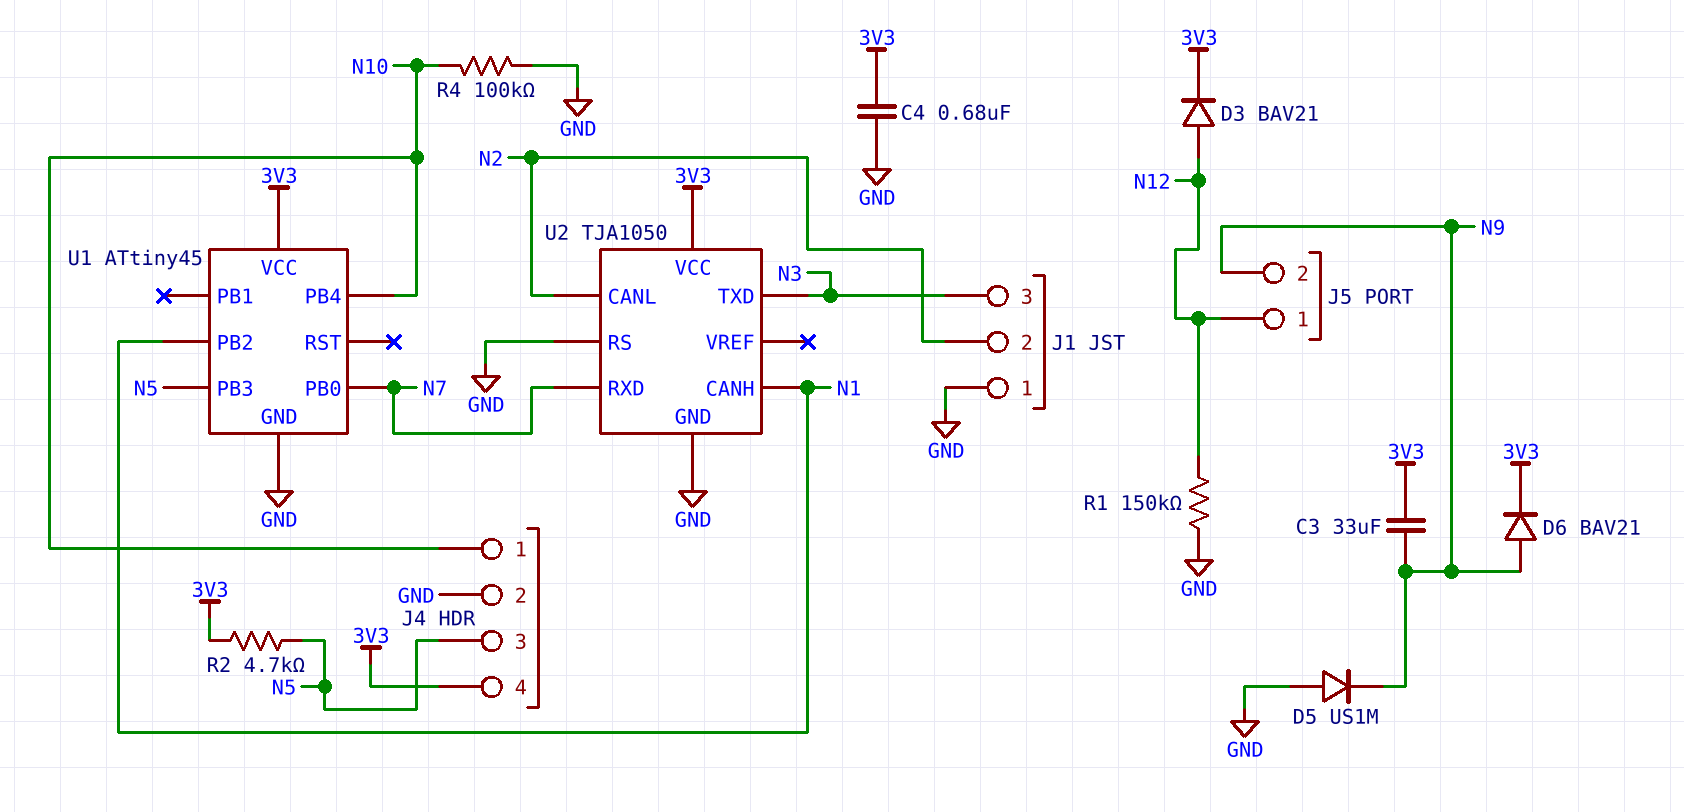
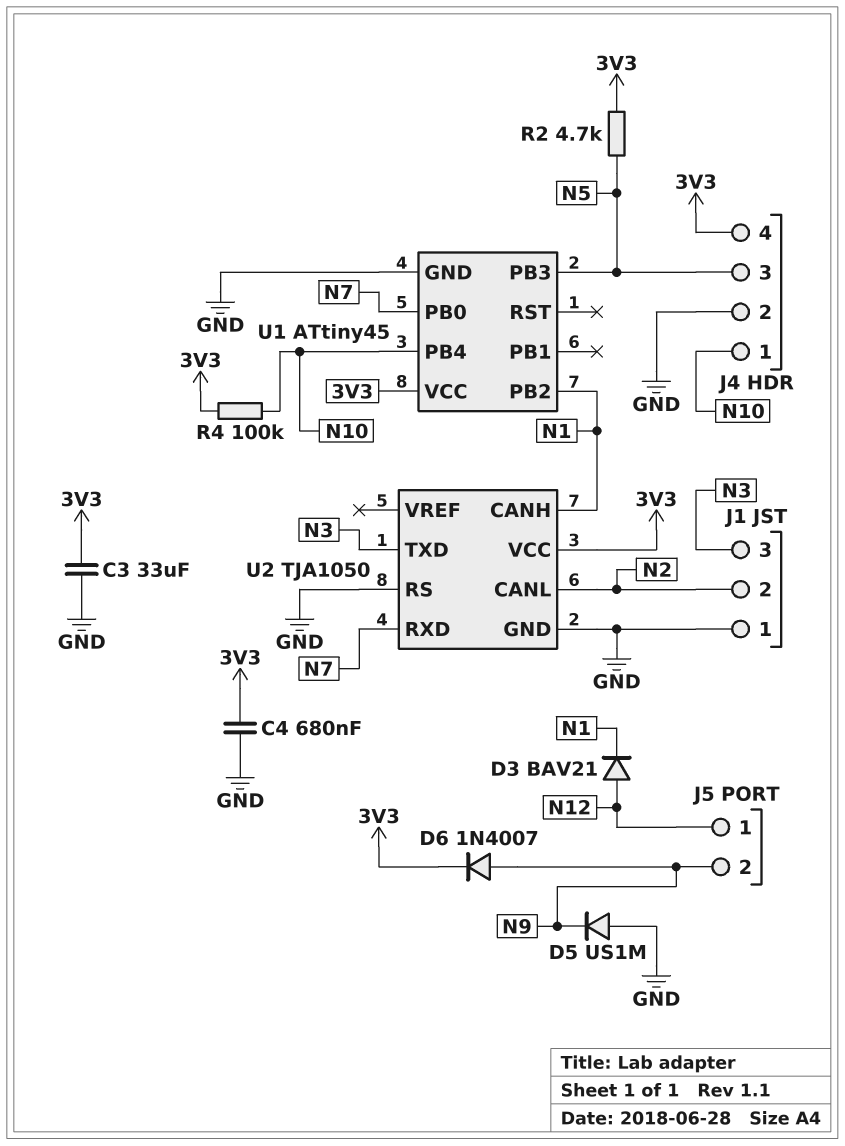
C3: 33uF (3V3, N9) -> 33uF (3V3, GND)
D3: diode BAV21 (A N12, K 3V3) -> diode BAV21 (A N12, K N1)
D6: diode BAV21 (A N9, K 3V3) -> diode 1N4007 (A N9, K 3V3)
R1: 150k (GND, N12) -> none
R4: 100k (GND, N10) -> 100k (3V3, N10)

